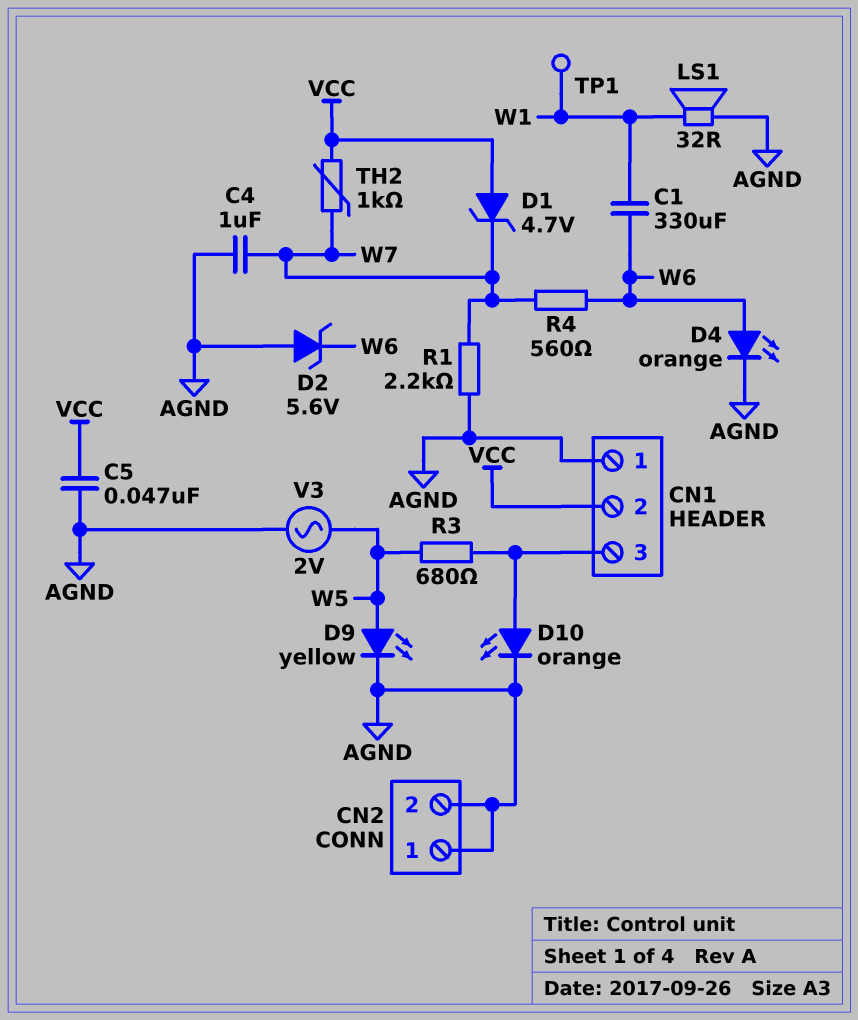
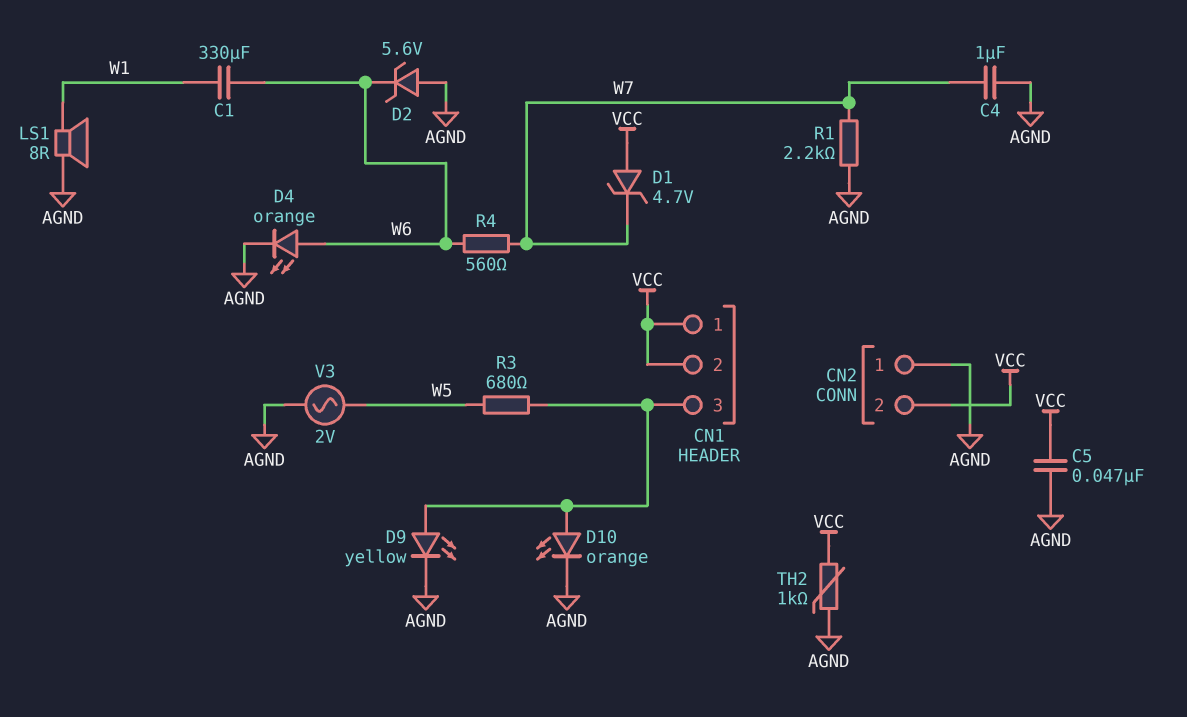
CN1 pin 1: AGND -> VCC
CN2 pin 2: AGND -> VCC
D9: LED yellow (A W5, K AGND) -> LED yellow (A CN1/3, K AGND)
LS1: speaker 32R (AGND, W1) -> speaker 8R (AGND, W1)
TH2: 1k (VCC, W7) -> 1k (AGND, VCC)
TP1: test point (W1) -> none

